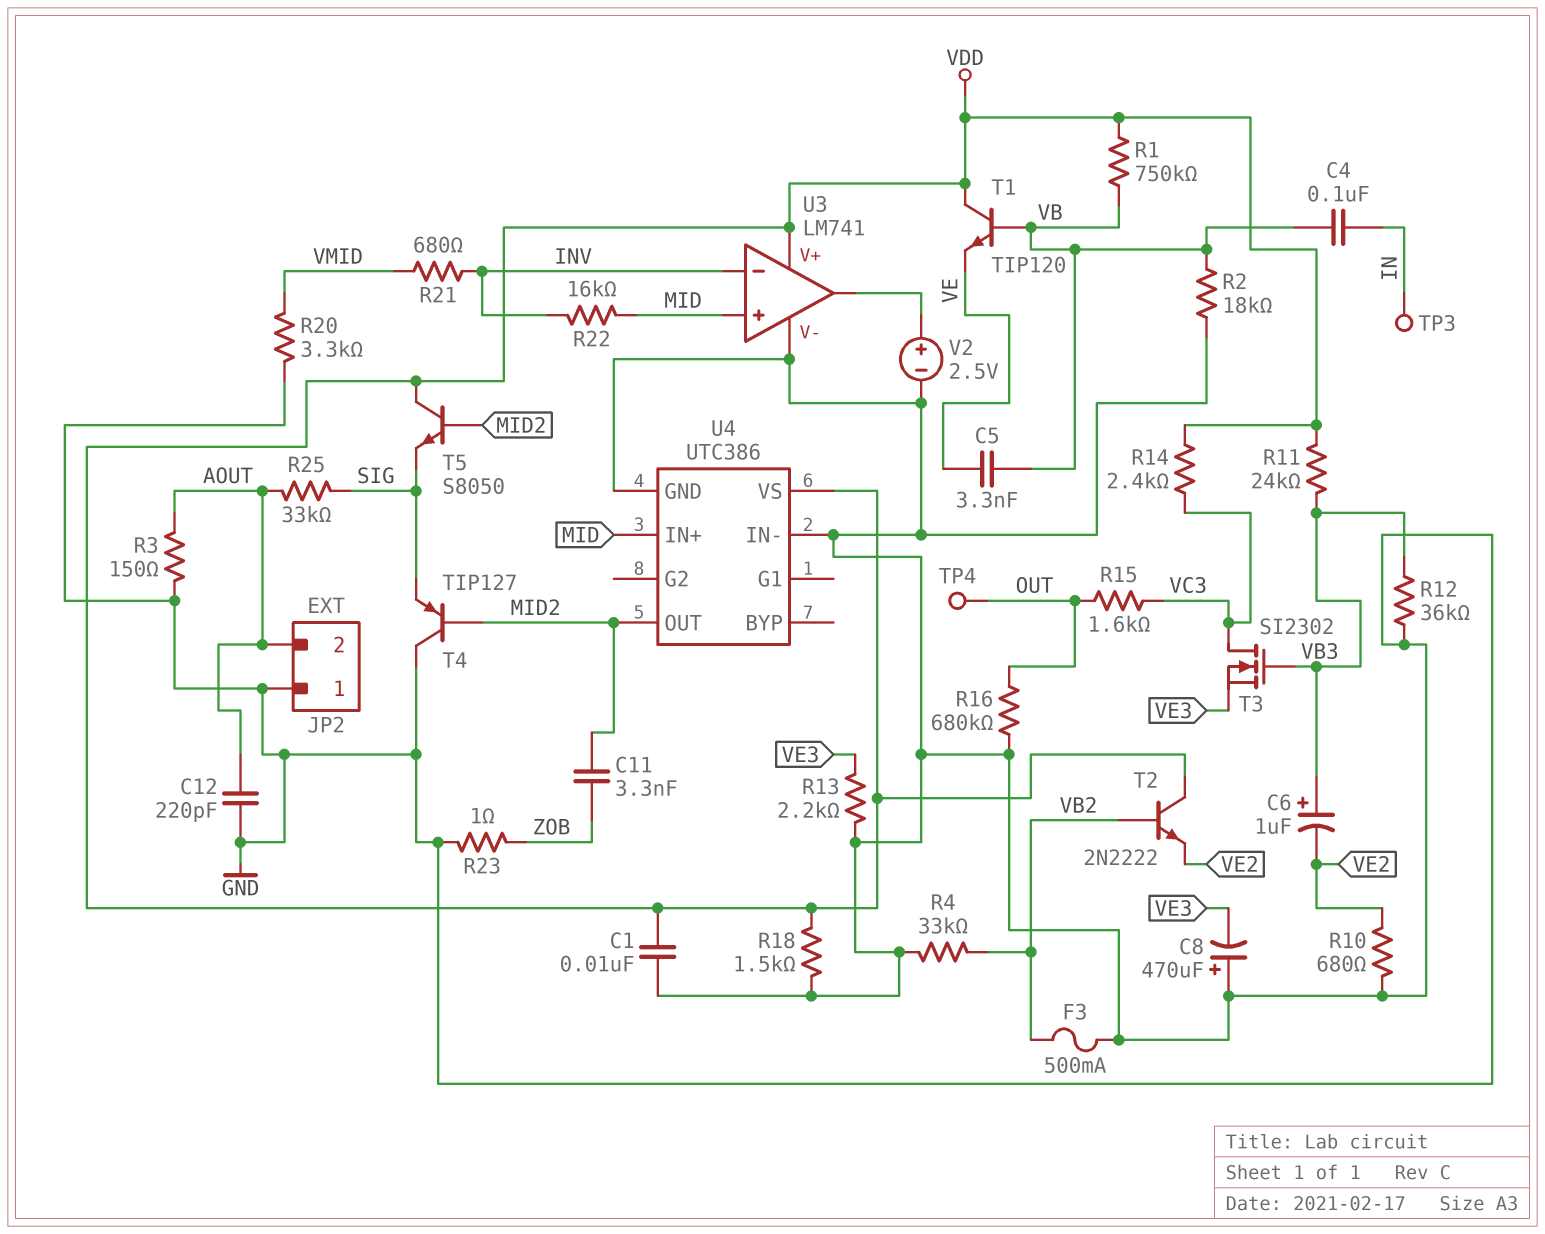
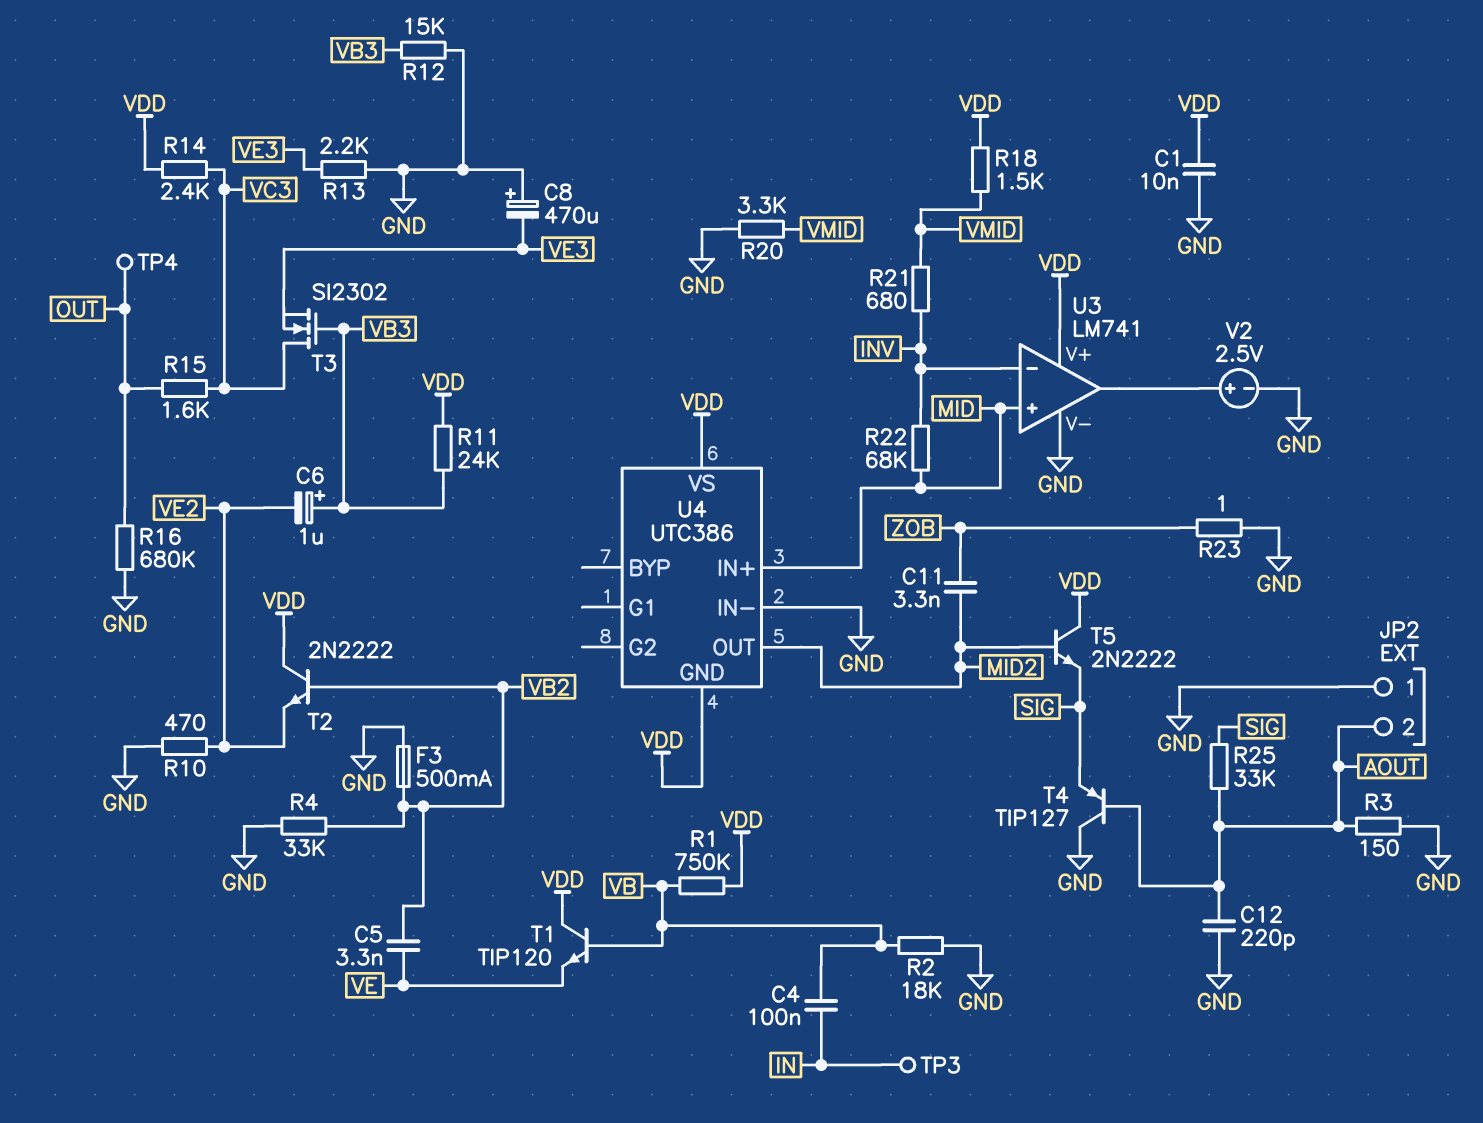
C5: 3.3nF (VB, VE) -> 3.3nF (VB2, VE)
R10: 680 (GND, VE2) -> 470 (GND, VE2)
R12: 36k (GND, VB3) -> 15k (GND, VB3)
R18: 1.5k (GND, VDD) -> 1.5k (VDD, VMID)
R22: 16k (INV, MID) -> 68k (INV, MID)
T4: PNP TIP127 (B MID2, C GND, E SIG) -> PNP TIP127 (B AOUT, C GND, E SIG)
T5: NPN S8050 (B MID2, C VDD, E SIG) -> NPN 2N2222 (B MID2, C VDD, E SIG)
U4 pin GND: GND -> VDD

